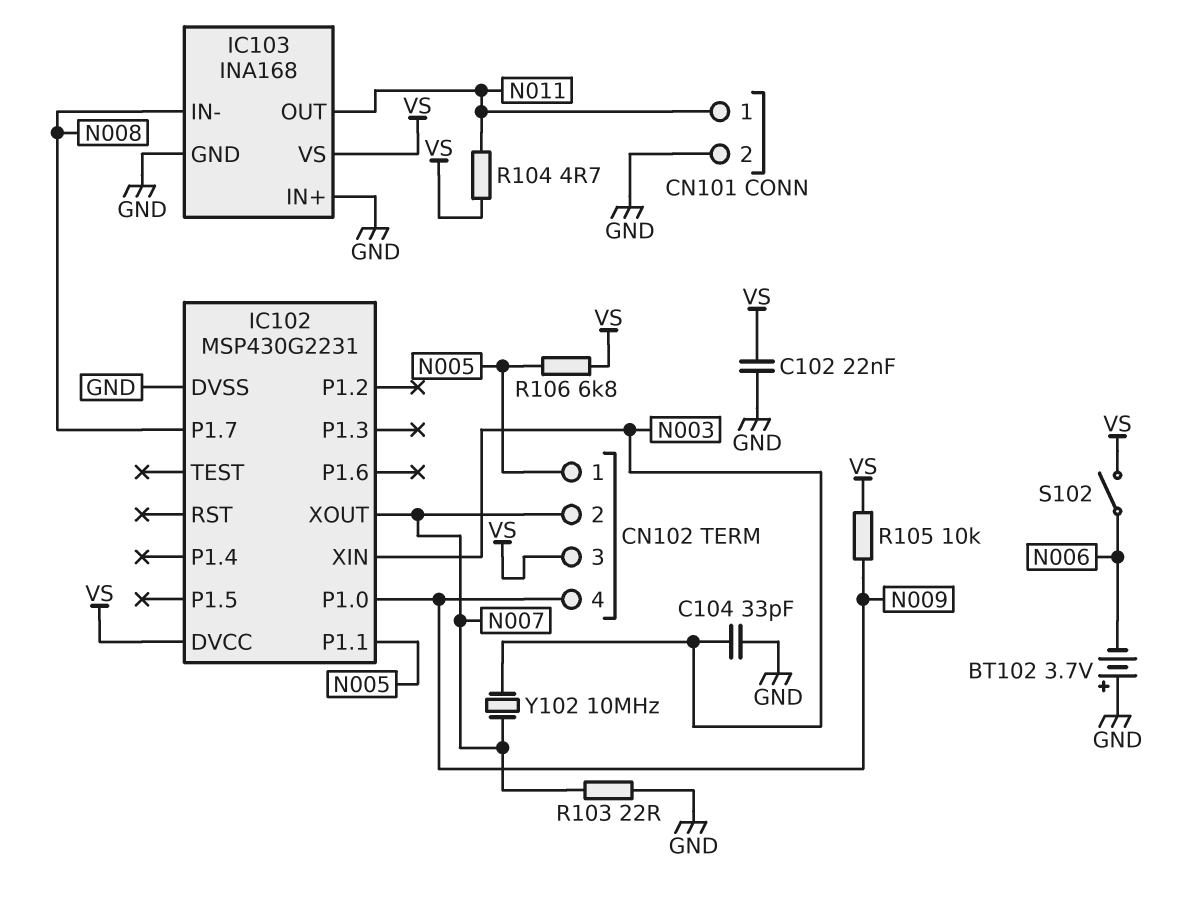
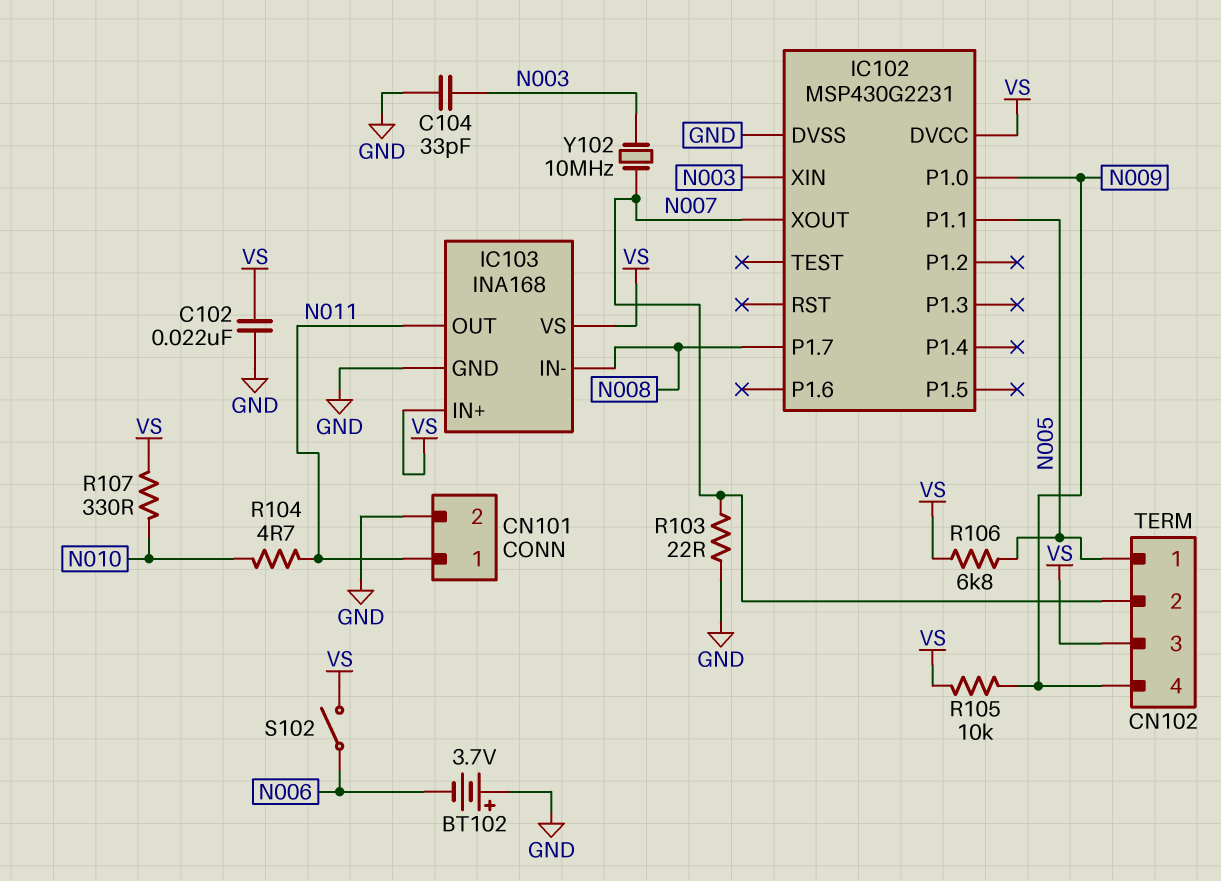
IC103 pin IN+: GND -> VS
R104: 4.7 (N011, VS) -> 4.7 (N010, N011)
R107: none -> 330 (N010, VS)

